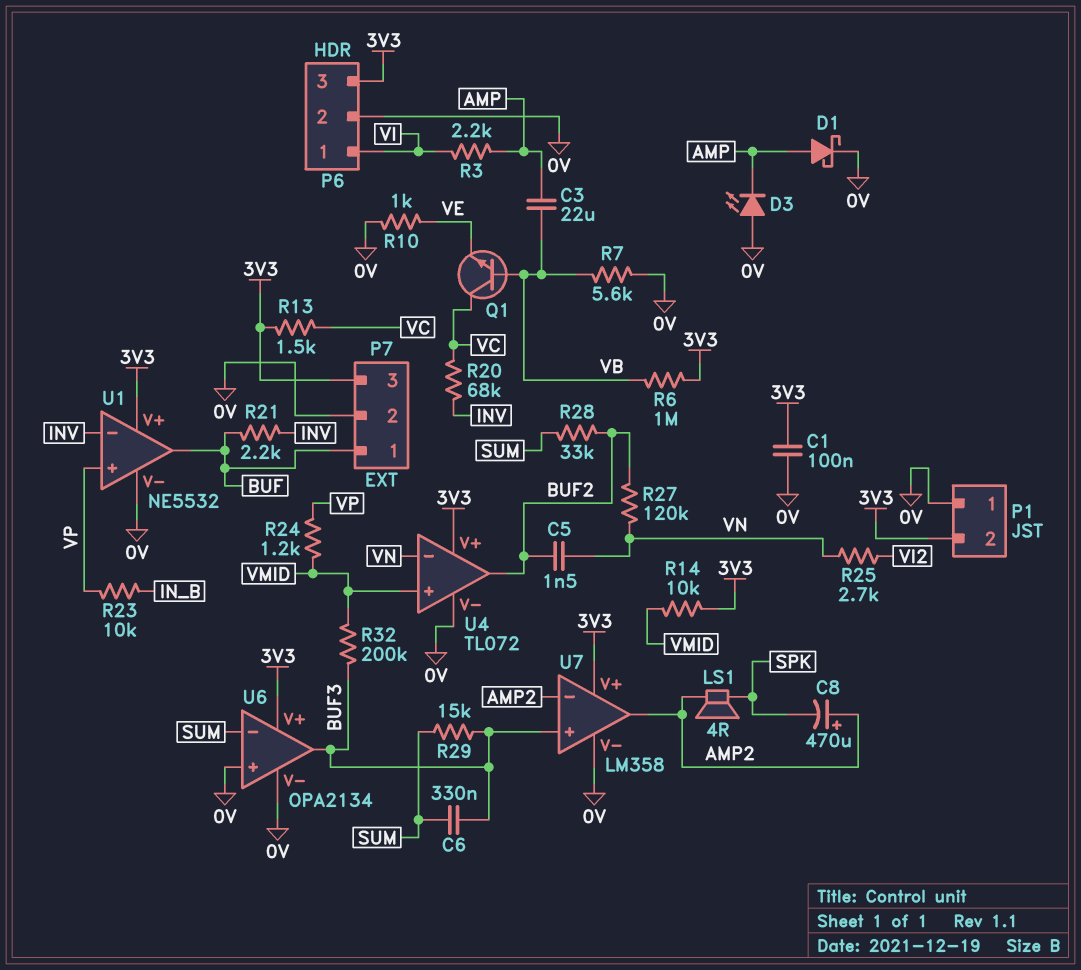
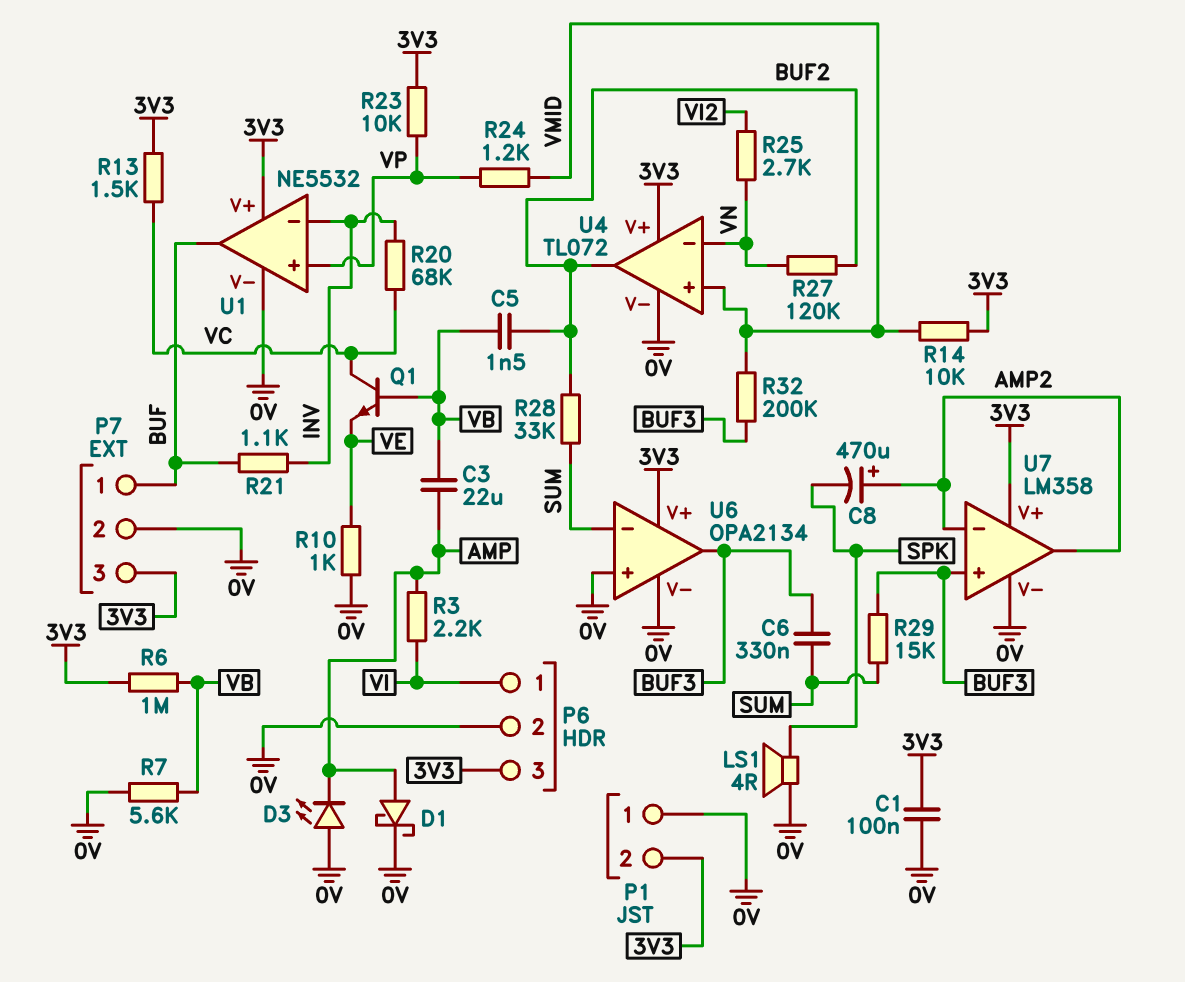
C5: 1.5nF (BUF2, VN) -> 1.5nF (BUF2, VB)
LS1: speaker 4R (AMP2, SPK) -> speaker 4R (0V, SPK)
R21: 2.2k (BUF, INV) -> 1.1k (BUF, INV)
R23: 10k (IN_B, VP) -> 10k (3V3, VP)

